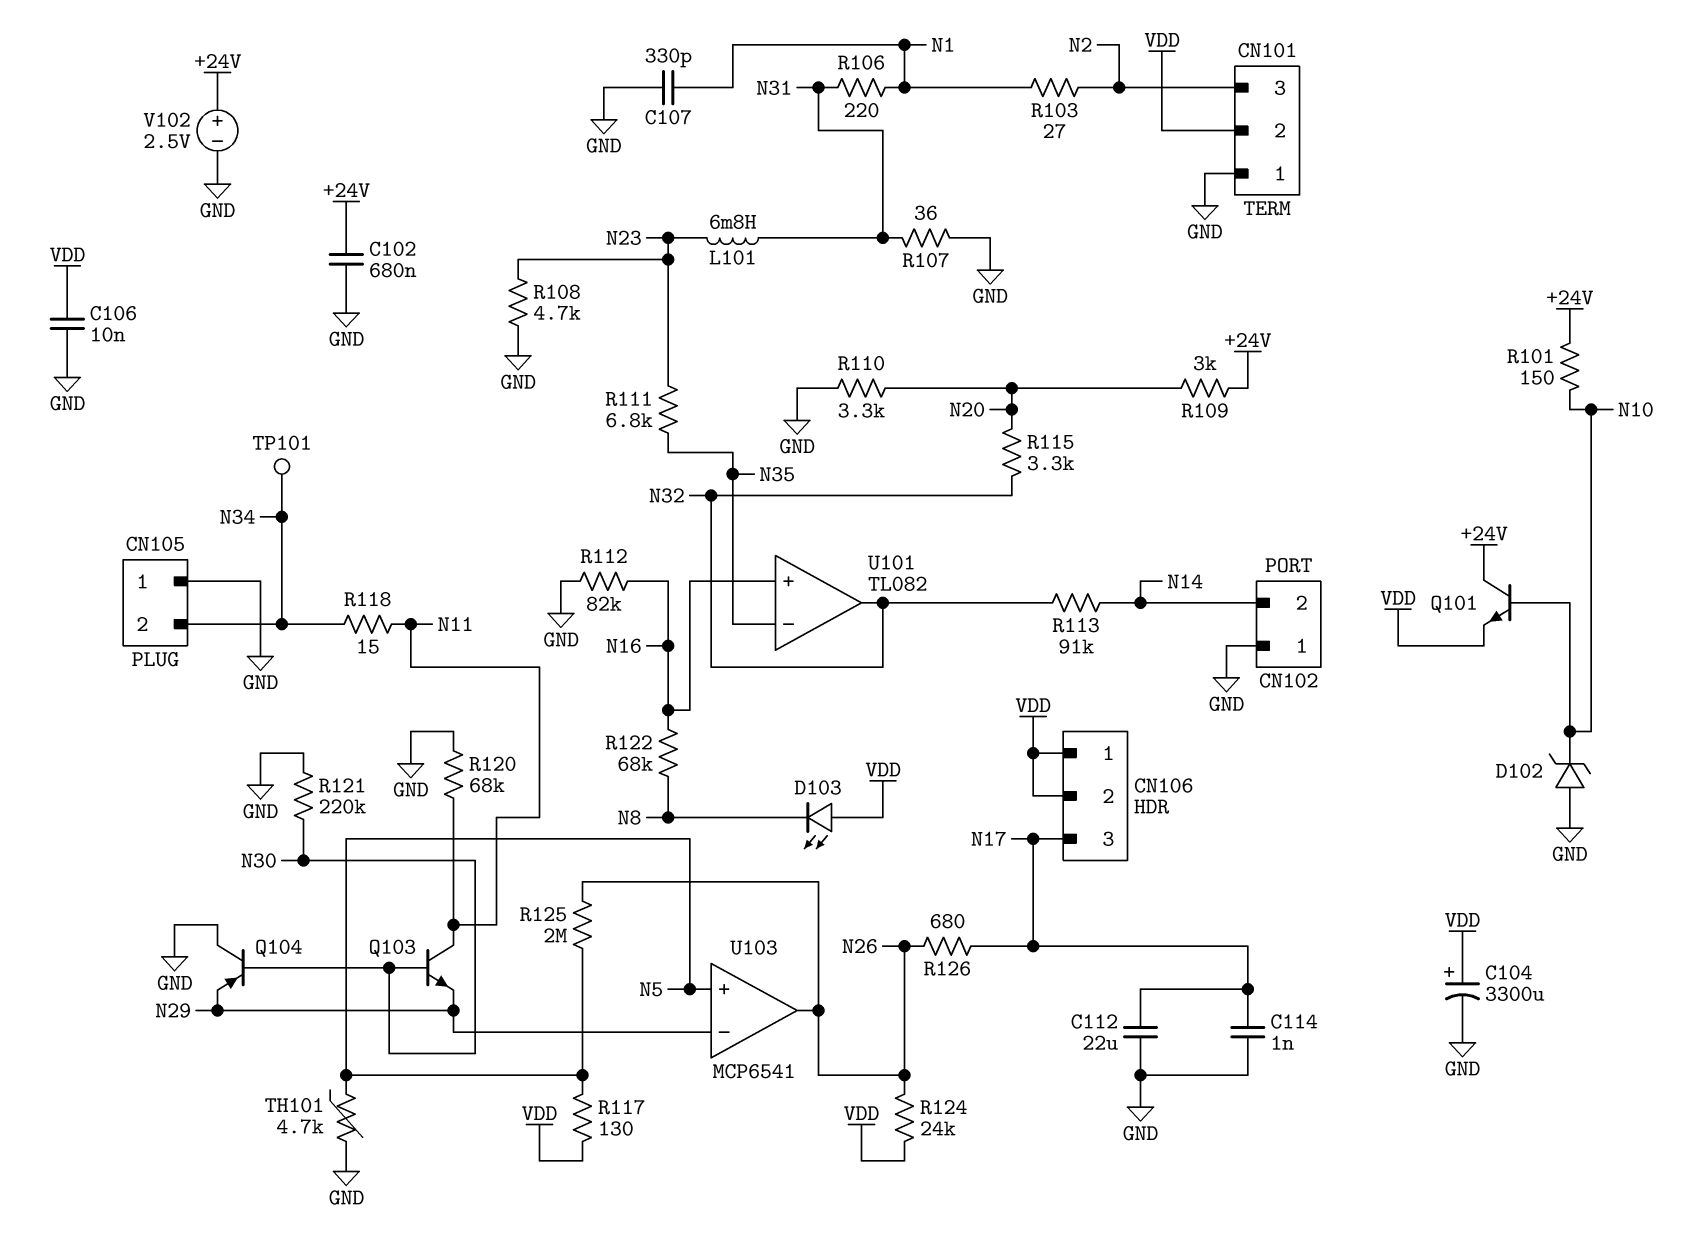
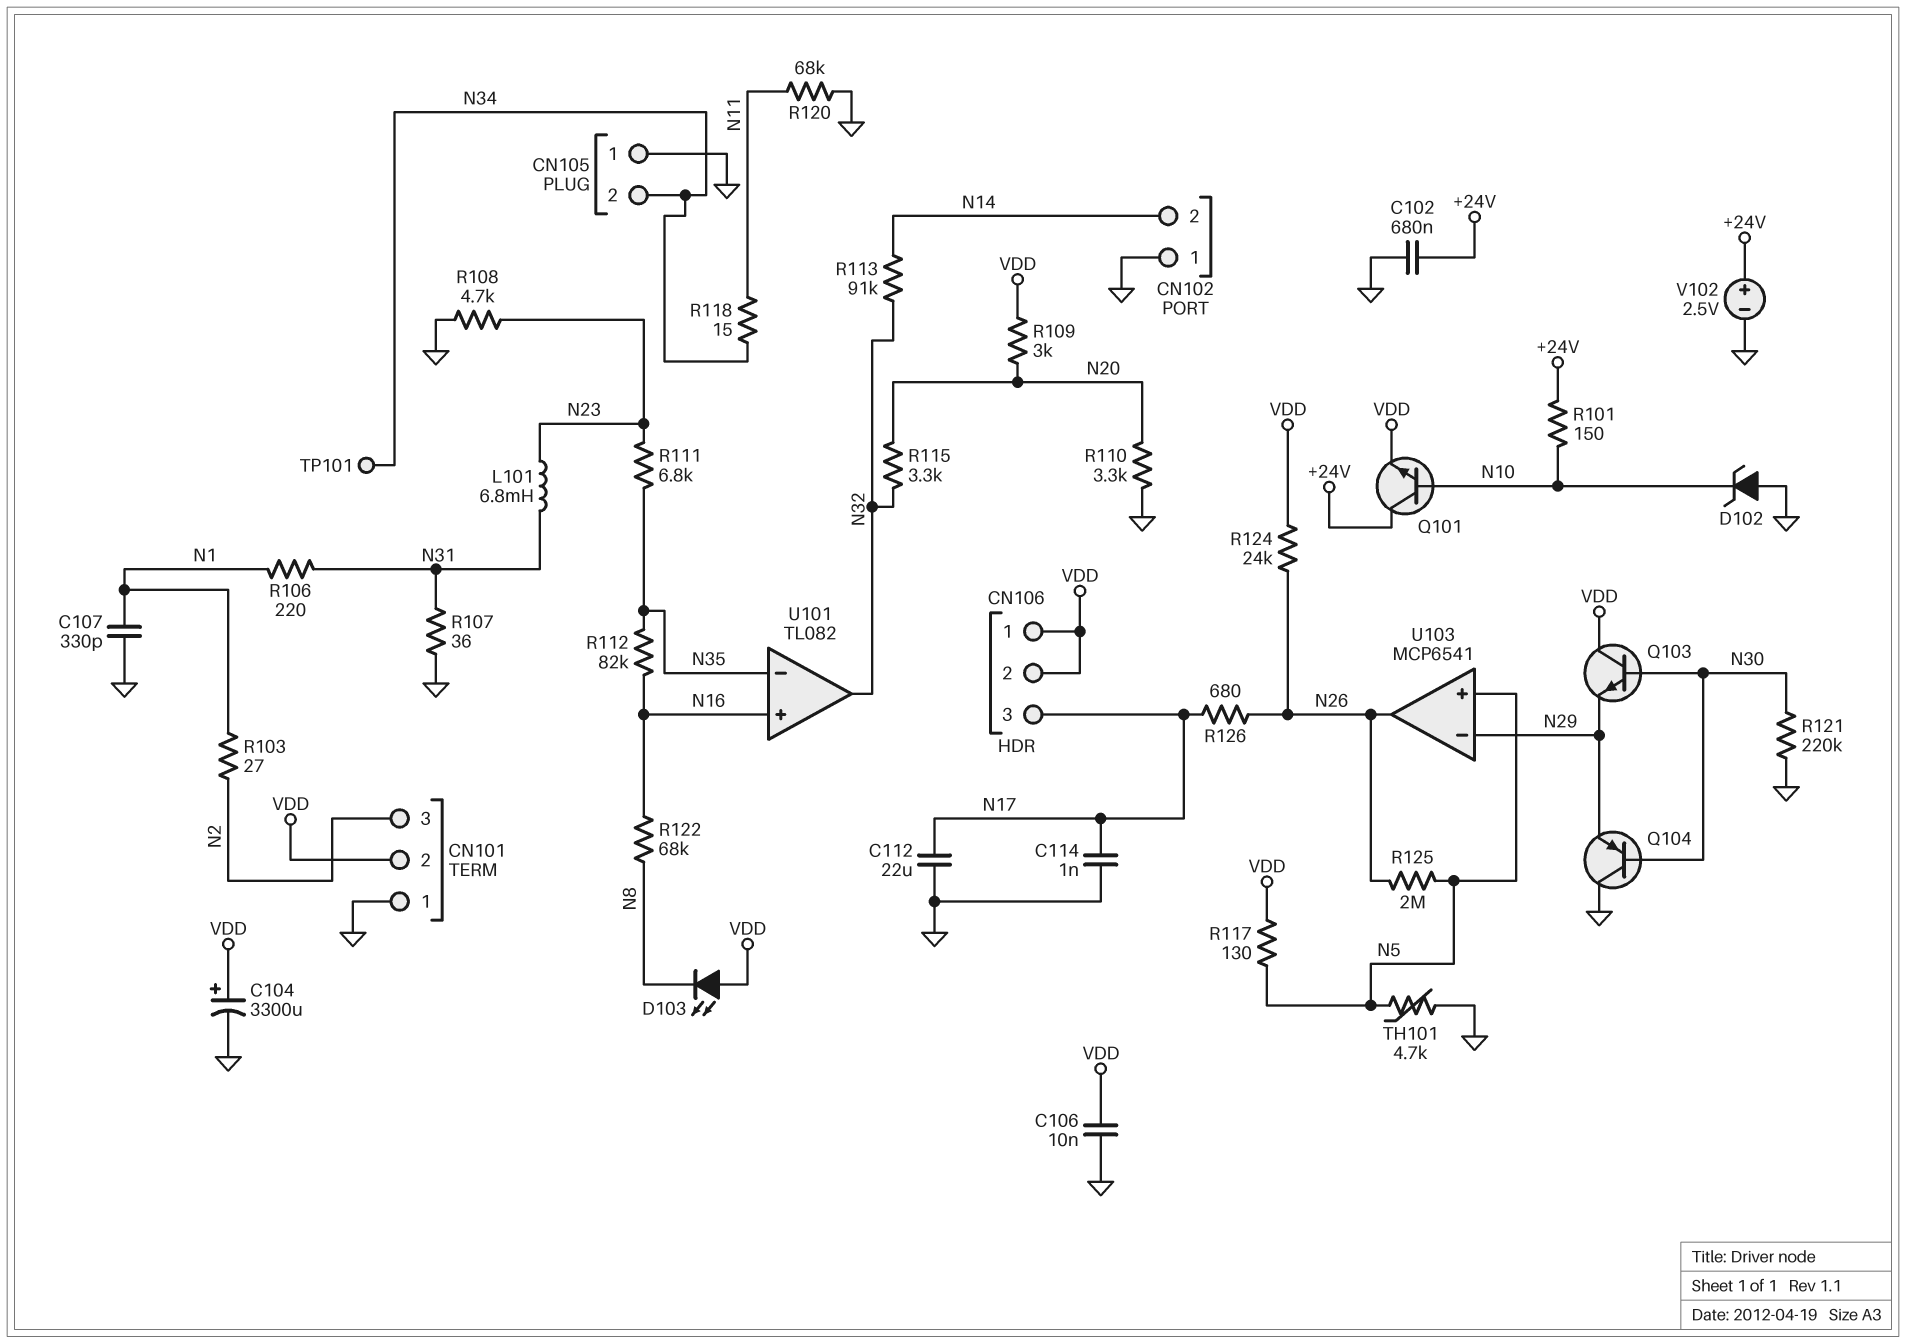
Q103: NPN (B N30, C N11, E N29) -> NPN (B N30, C VDD, E N29)
R109: 3k (+24V, N20) -> 3k (N20, VDD)
R112: 82k (GND, N16) -> 82k (N16, N35)

